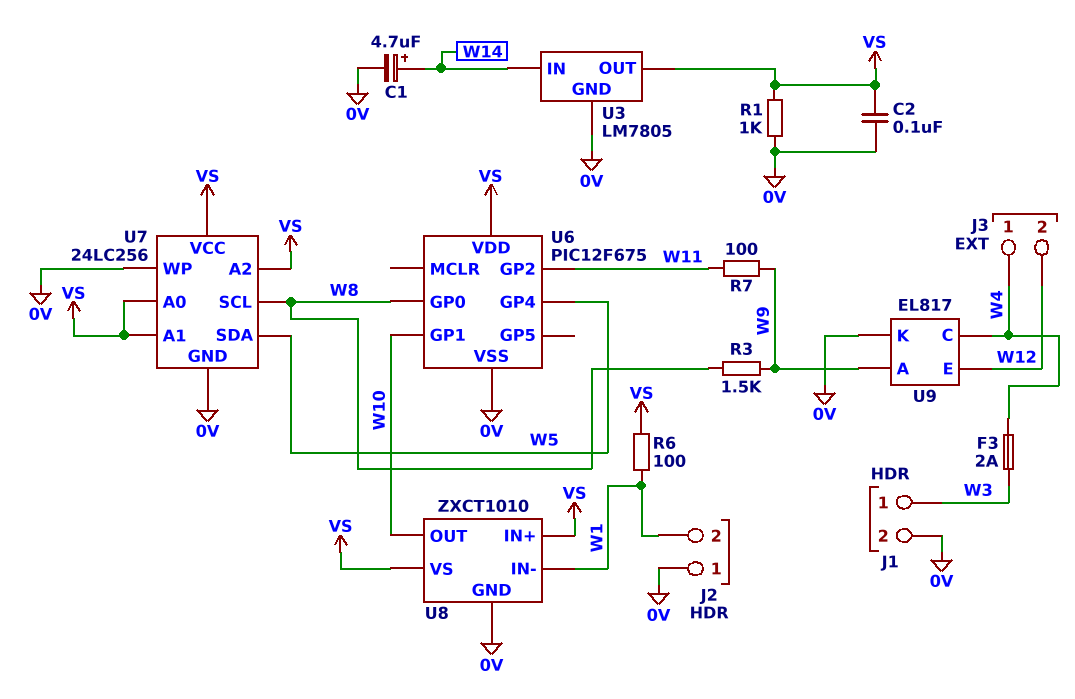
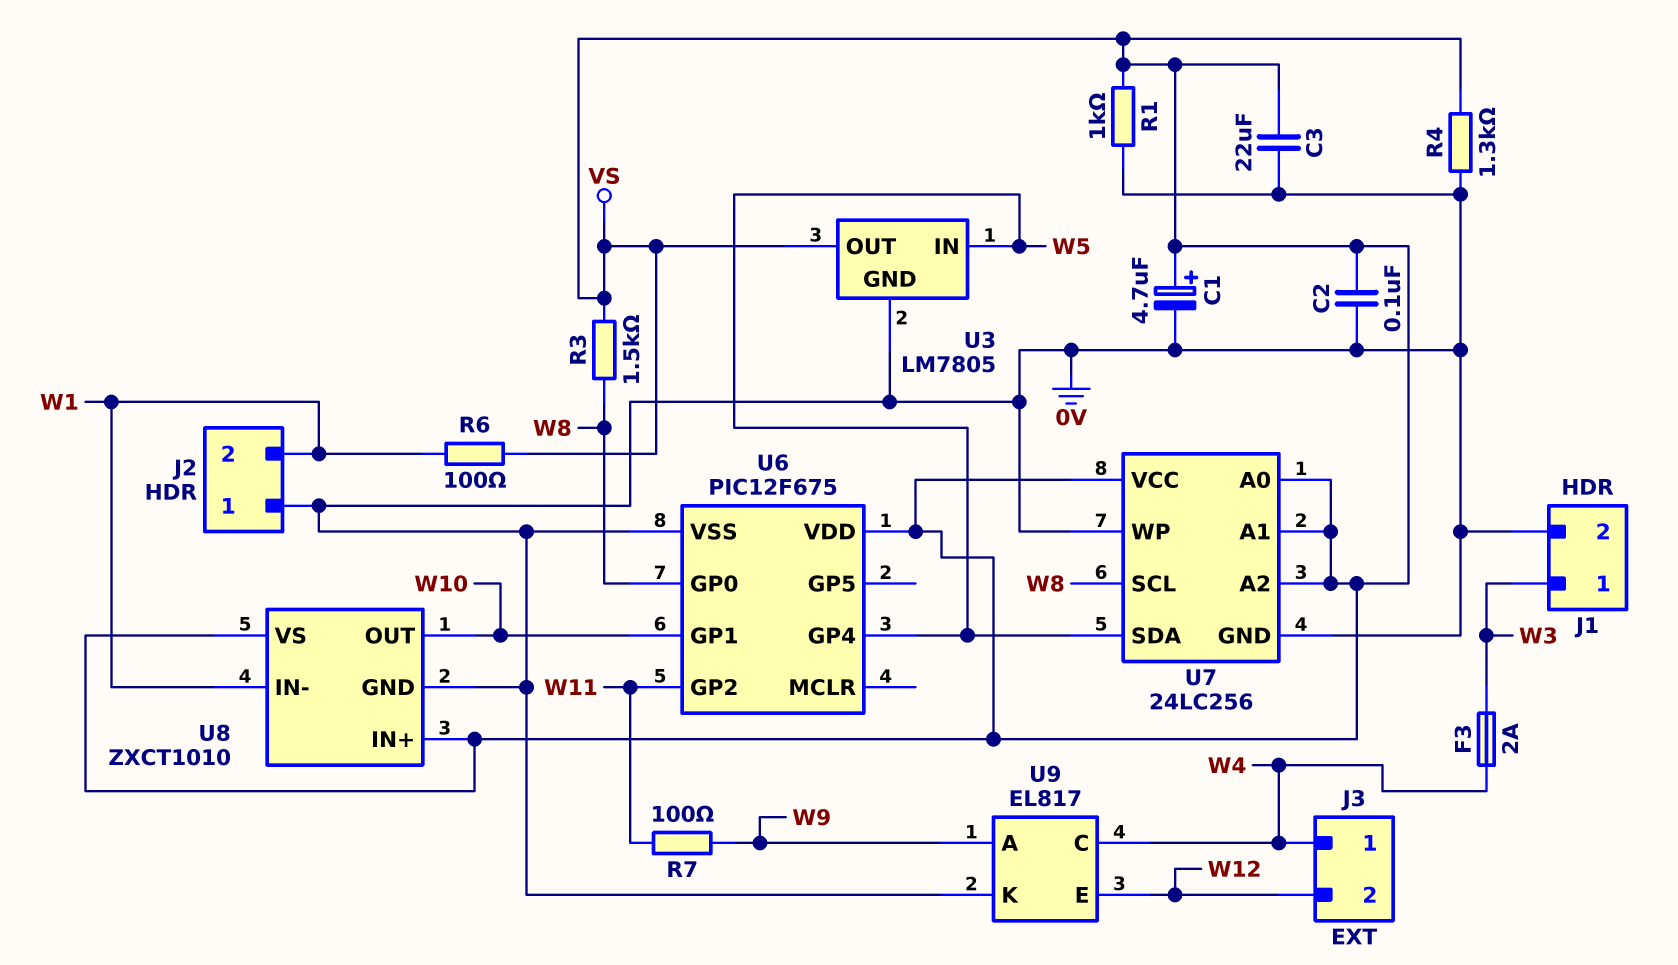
C1: 4.7uF (plus W14, minus 0V) -> 4.7uF (plus VS, minus 0V)
C3: none -> 22uF (0V, VS)
R3: 1.5k (W8, W9) -> 1.5k (VS, W8)
R4: none -> 1.3k (0V, VS)
U3 pin IN: W14 -> W5

